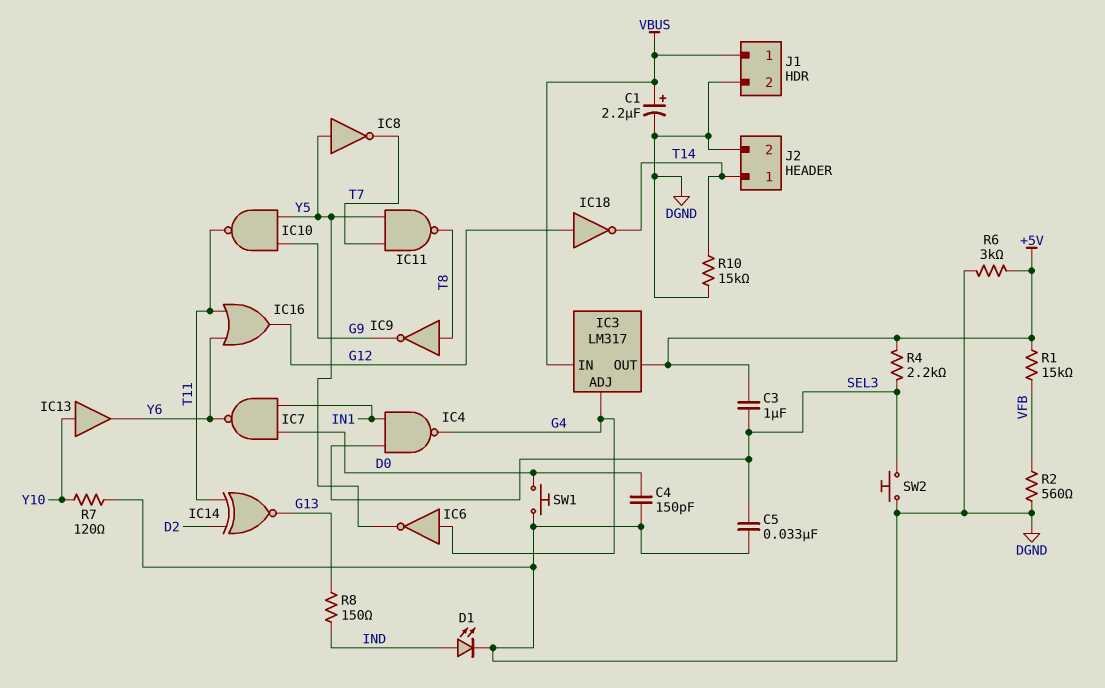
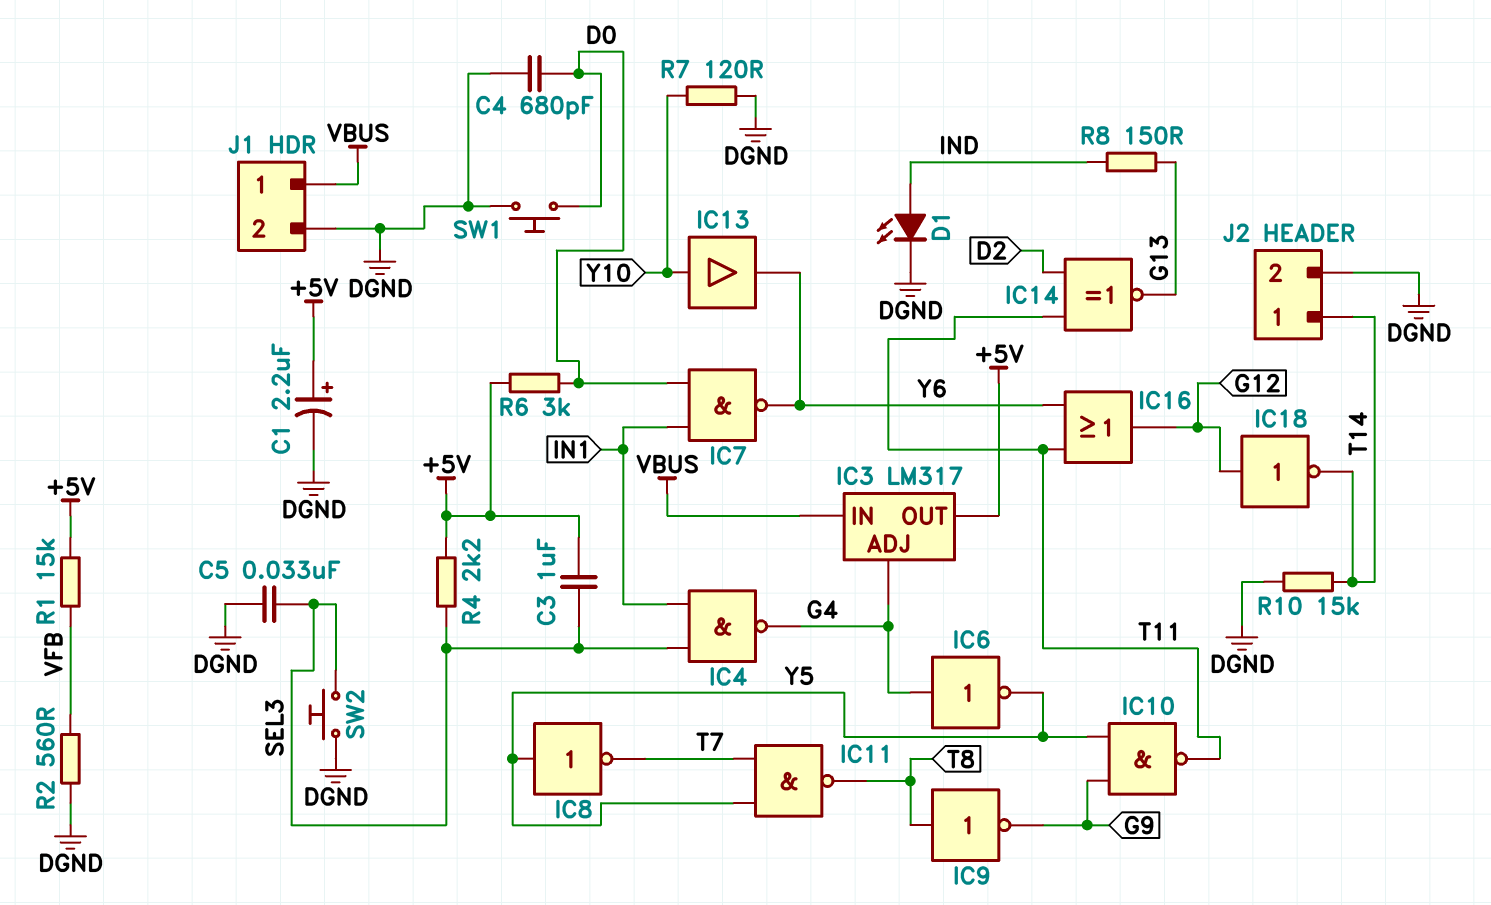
C1: 2.2uF (plus VBUS, minus DGND) -> 2.2uF (plus +5V, minus DGND)
C4: 150pF (D0, DGND) -> 680pF (D0, DGND)
R6: 3k (+5V, DGND) -> 3k (+5V, D0)

